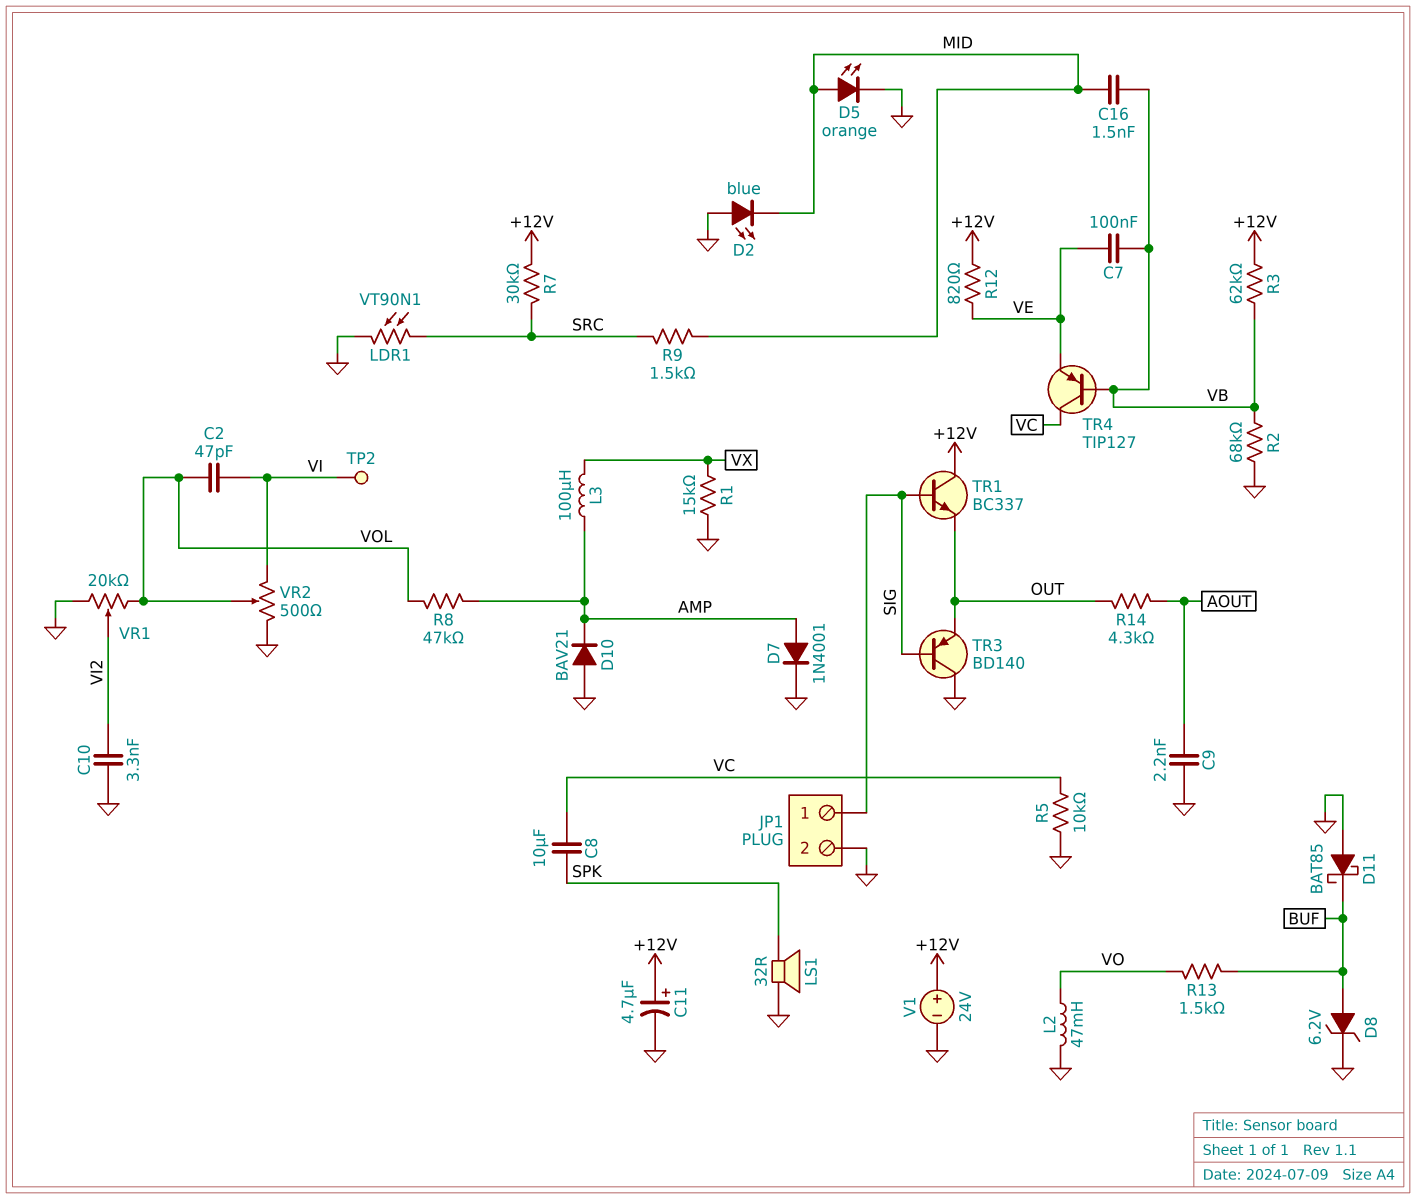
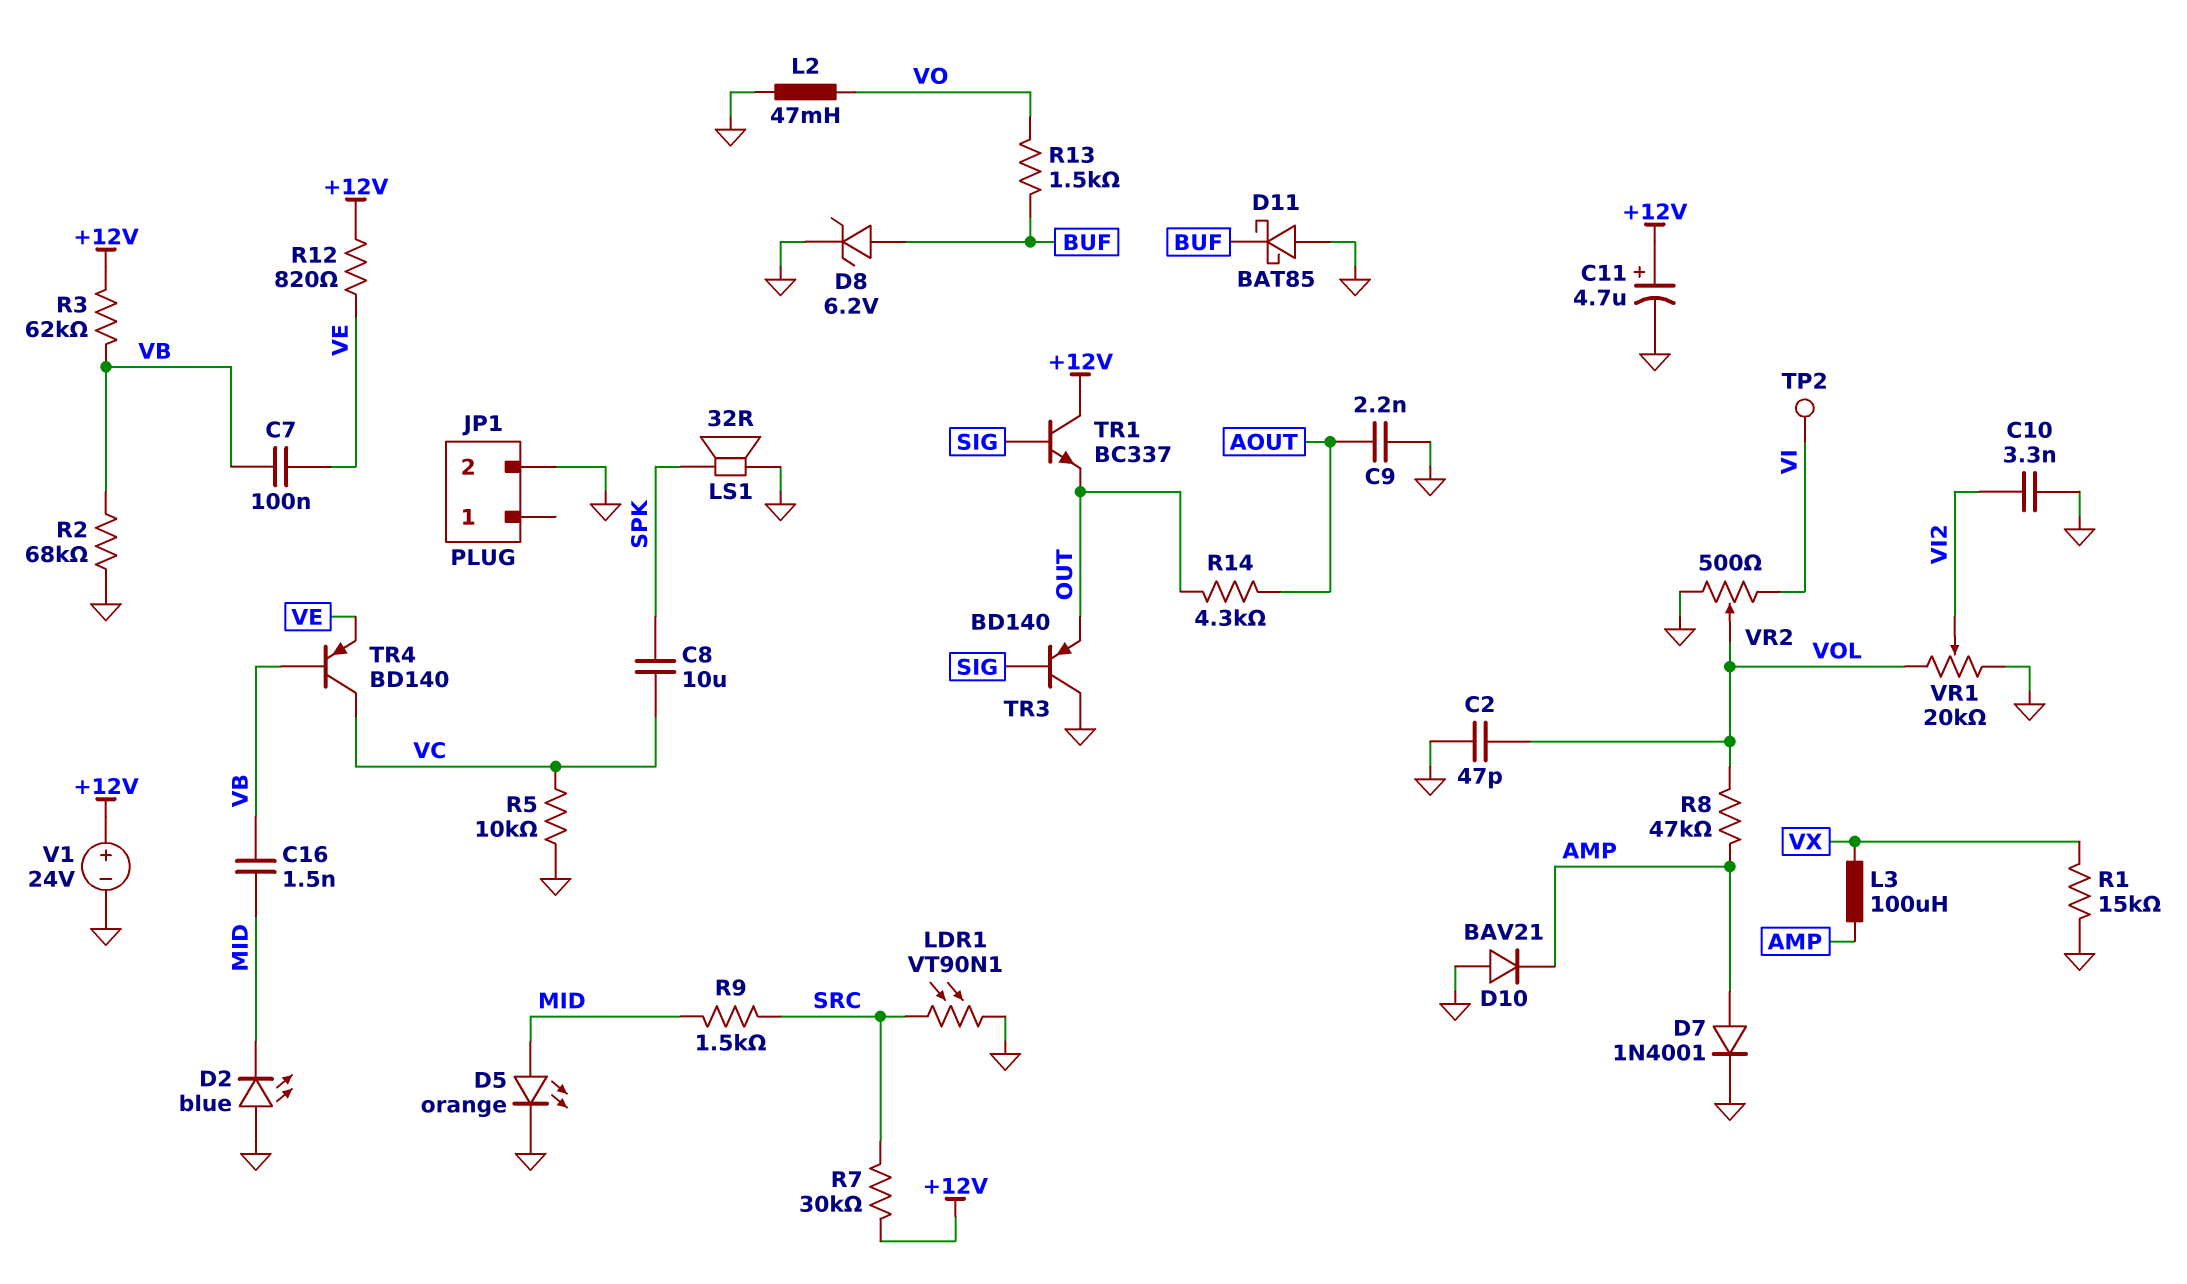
C2: 47pF (VI, VOL) -> 47pF (GND, VOL)
JP1 pin 1: SIG -> none
TR4: PNP TIP127 (B VB, C VC, E VE) -> PNP BD140 (B VB, C VC, E VE)

